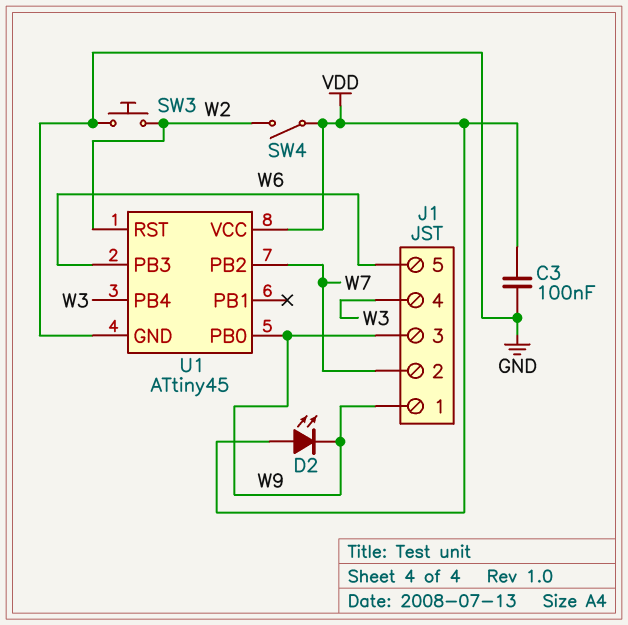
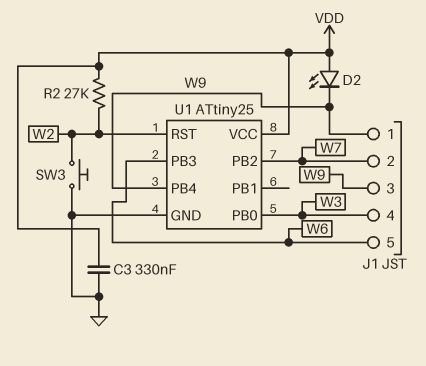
C3: 100nF (GND, VDD) -> 330nF (GND, VDD)
R2: none -> 27k (VDD, W2)
SW4: switch (VDD, W2) -> none
U1: ATtiny45 -> ATtiny25
U1 pin PB0: W9 -> W3
U1 pin PB4: W3 -> W9

